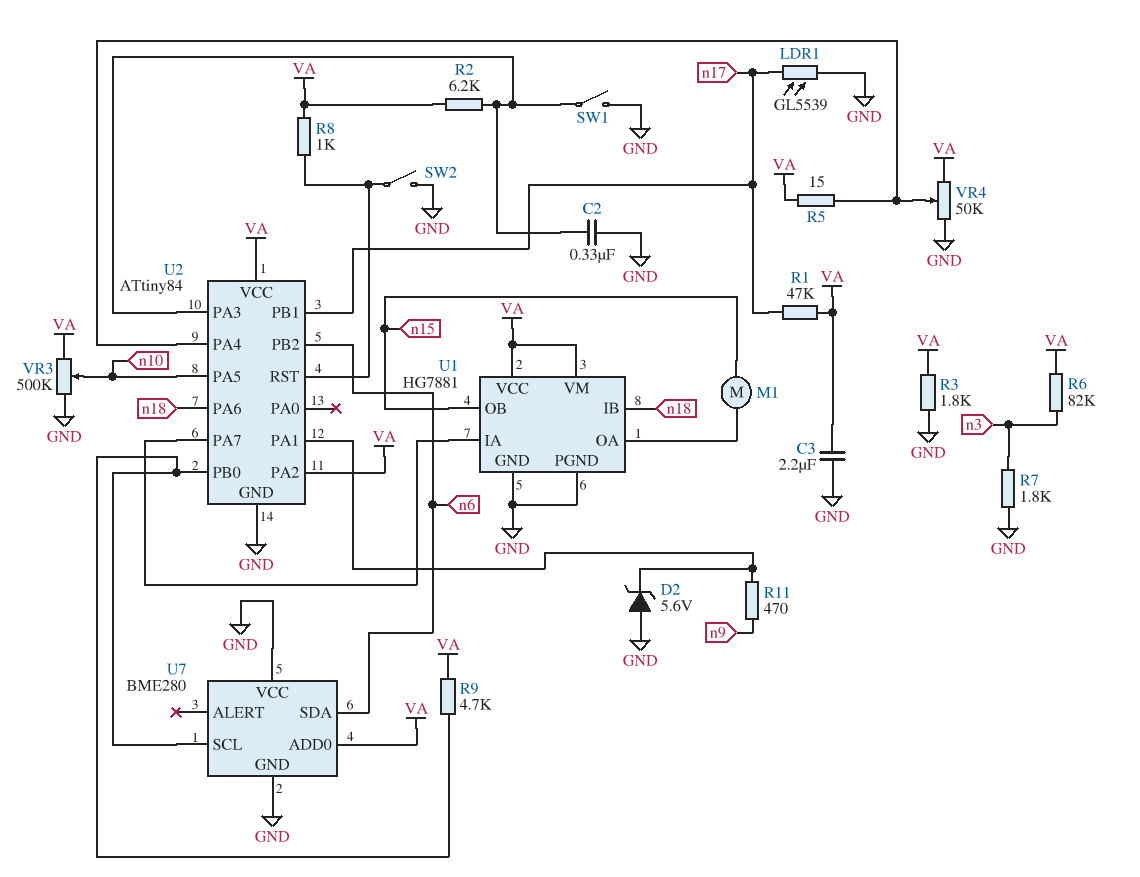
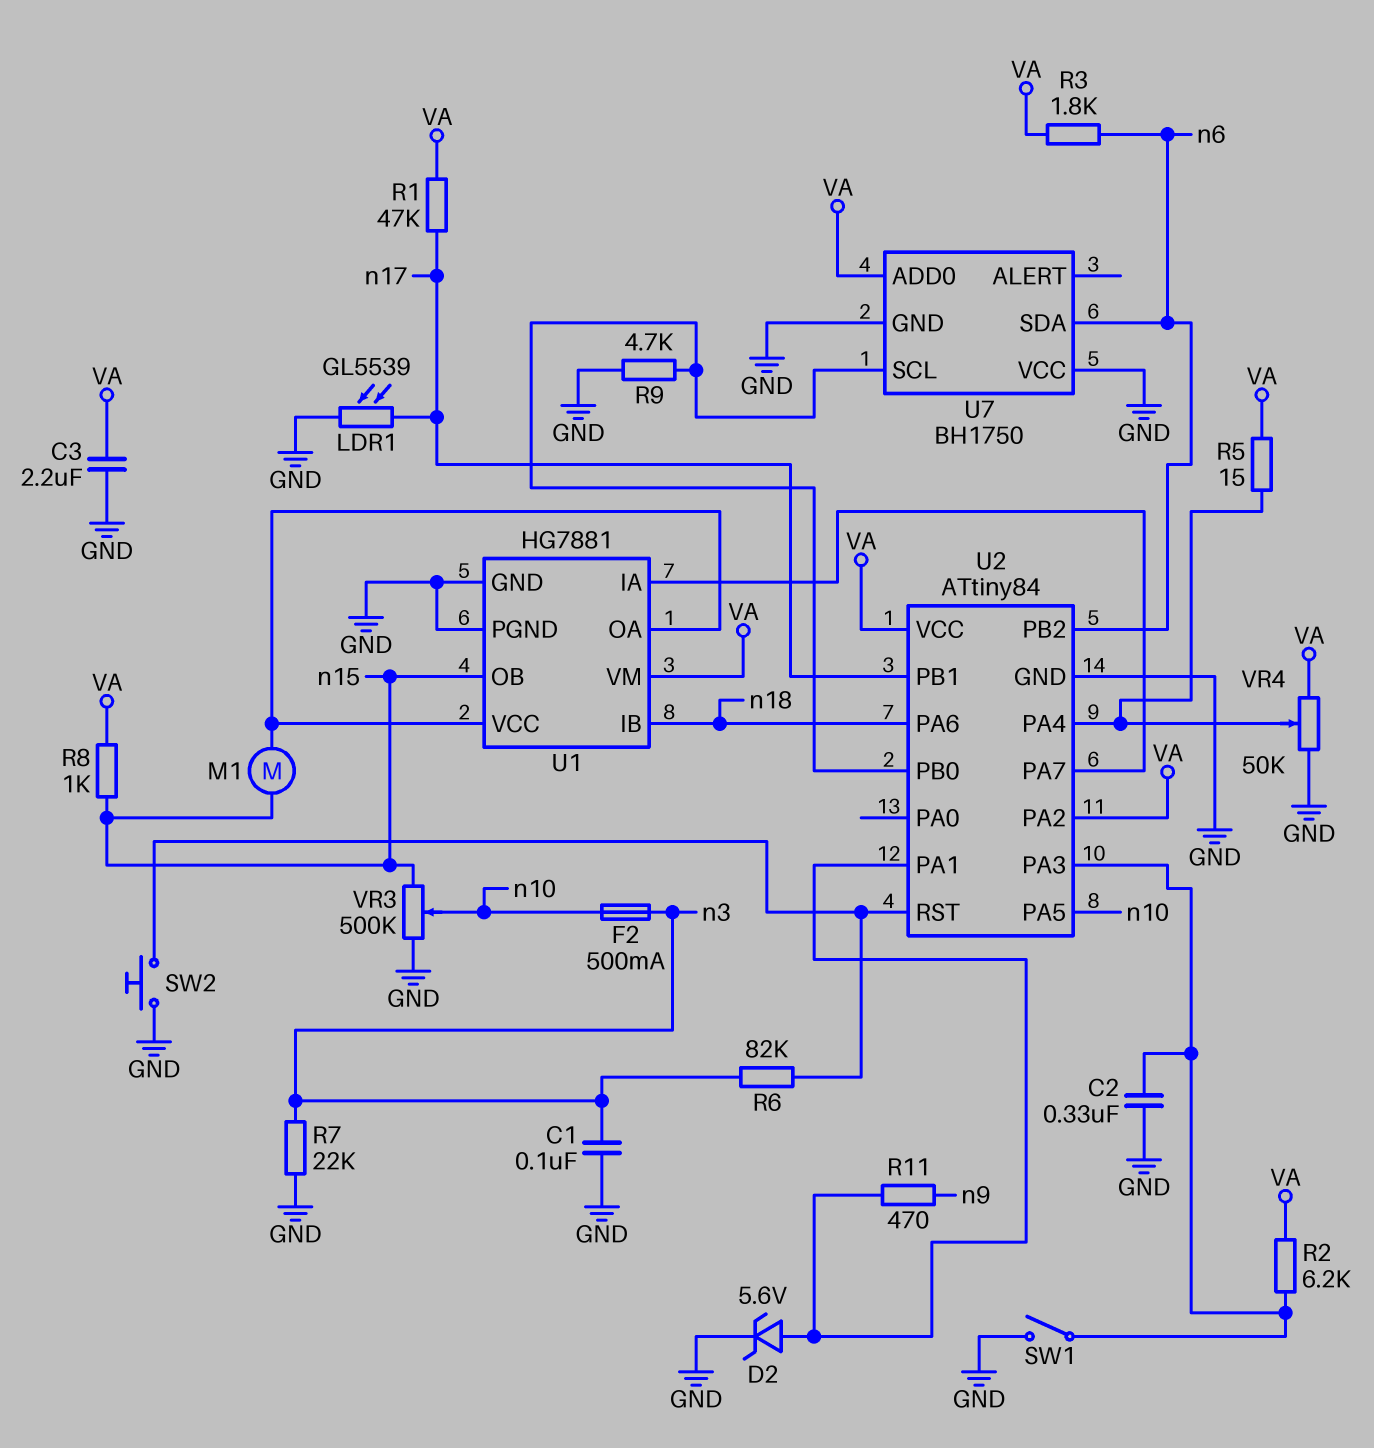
C1: none -> 100nF (GND, n3)
D2: zener 5.6V (A GND, K U2/PA1) -> zener 5.6V (A U2/PA1, K GND)
F2: none -> 500mA (n3, n10)
R3: 1.8k (GND, VA) -> 1.8k (VA, n6)
R6: 82k (VA, n3) -> 82k (U2/RST, n3)
R7: 1.8k (GND, n3) -> 22k (GND, n3)
R8: 1k (U2/RST, VA) -> 1k (VA, n15)
R9: 4.7k (U2/PB0, VA) -> 4.7k (GND, U2/PB0)
SW2: switch (GND, U2/RST) -> button (GND, U2/RST)
U1 pin VCC: VA -> U1/OA
U7: BME280 -> BH1750
VR3: 500k (GND, VA, wiper n10) -> 500k (GND, n15, wiper n10)

